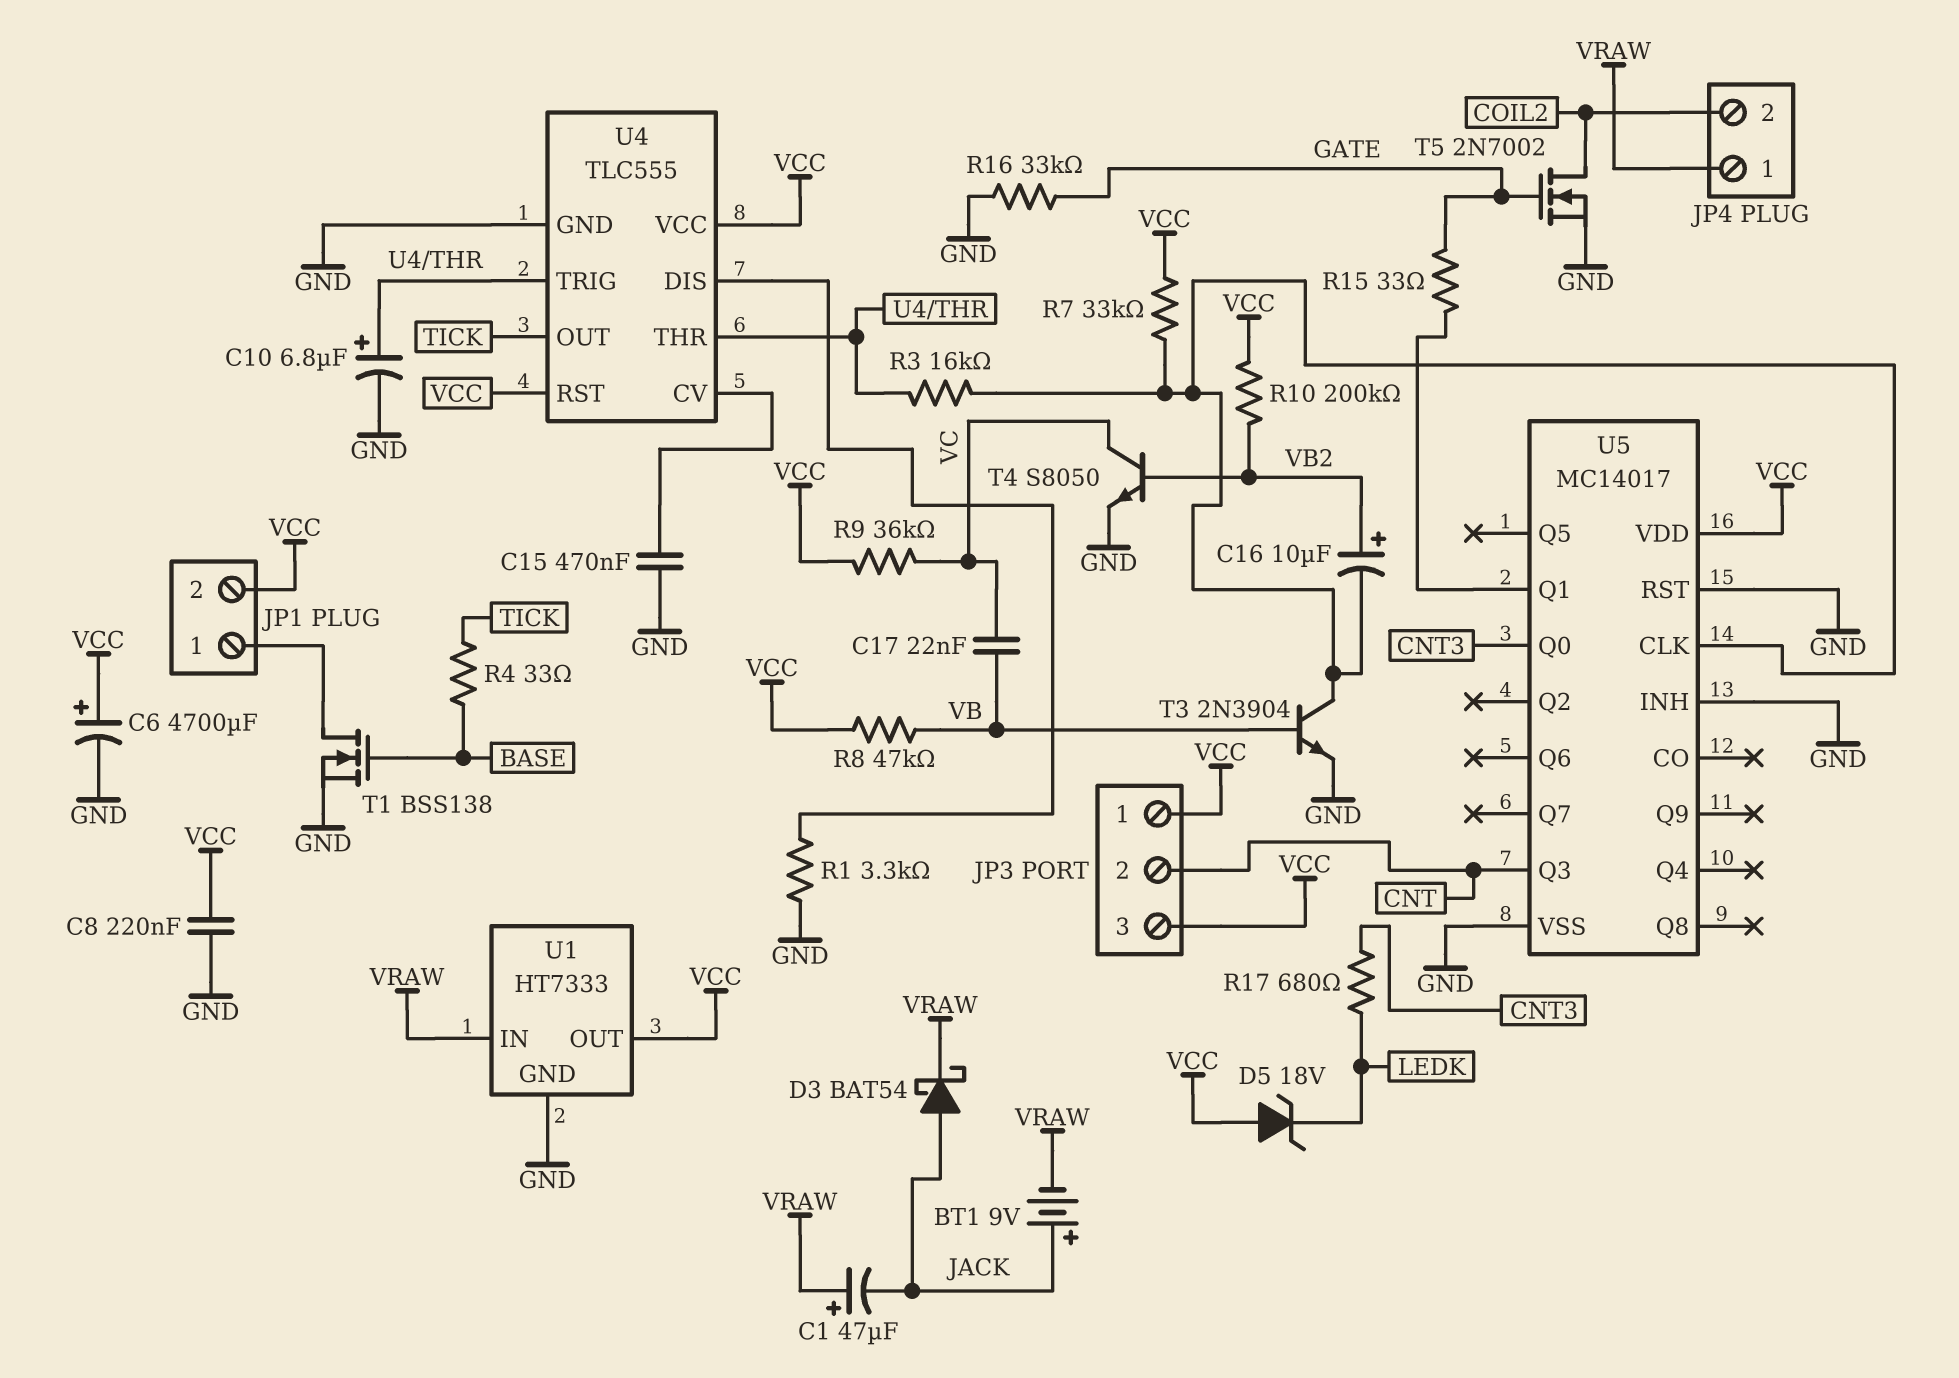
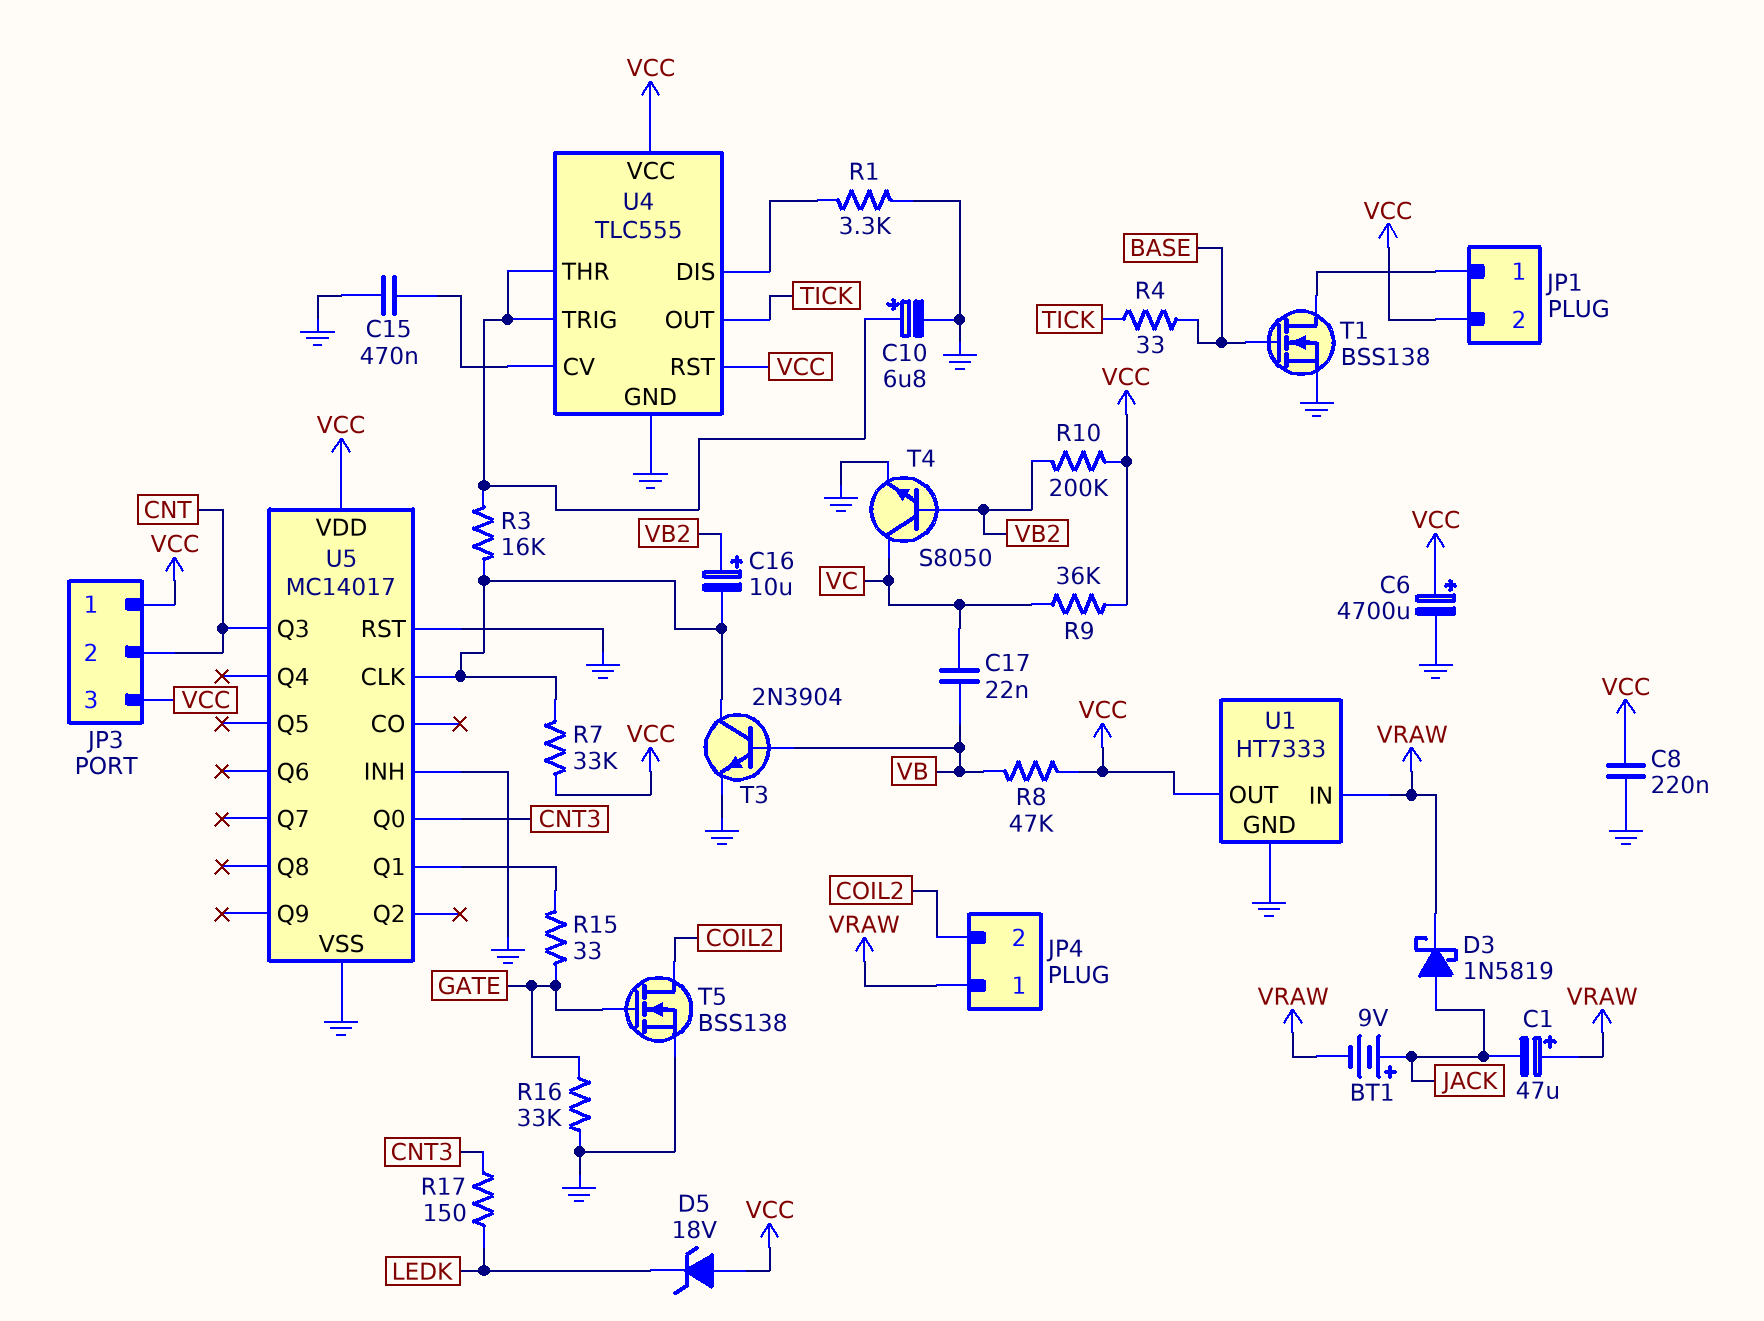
D3: schottky BAT54 (A JACK, K VRAW) -> schottky 1N5819 (A JACK, K VRAW)
R17: 680 (CNT3, LEDK) -> 150 (CNT3, LEDK)
T5: NMOS 2N7002 (G GATE, D COIL2, S GND) -> NMOS BSS138 (G GATE, D COIL2, S GND)

